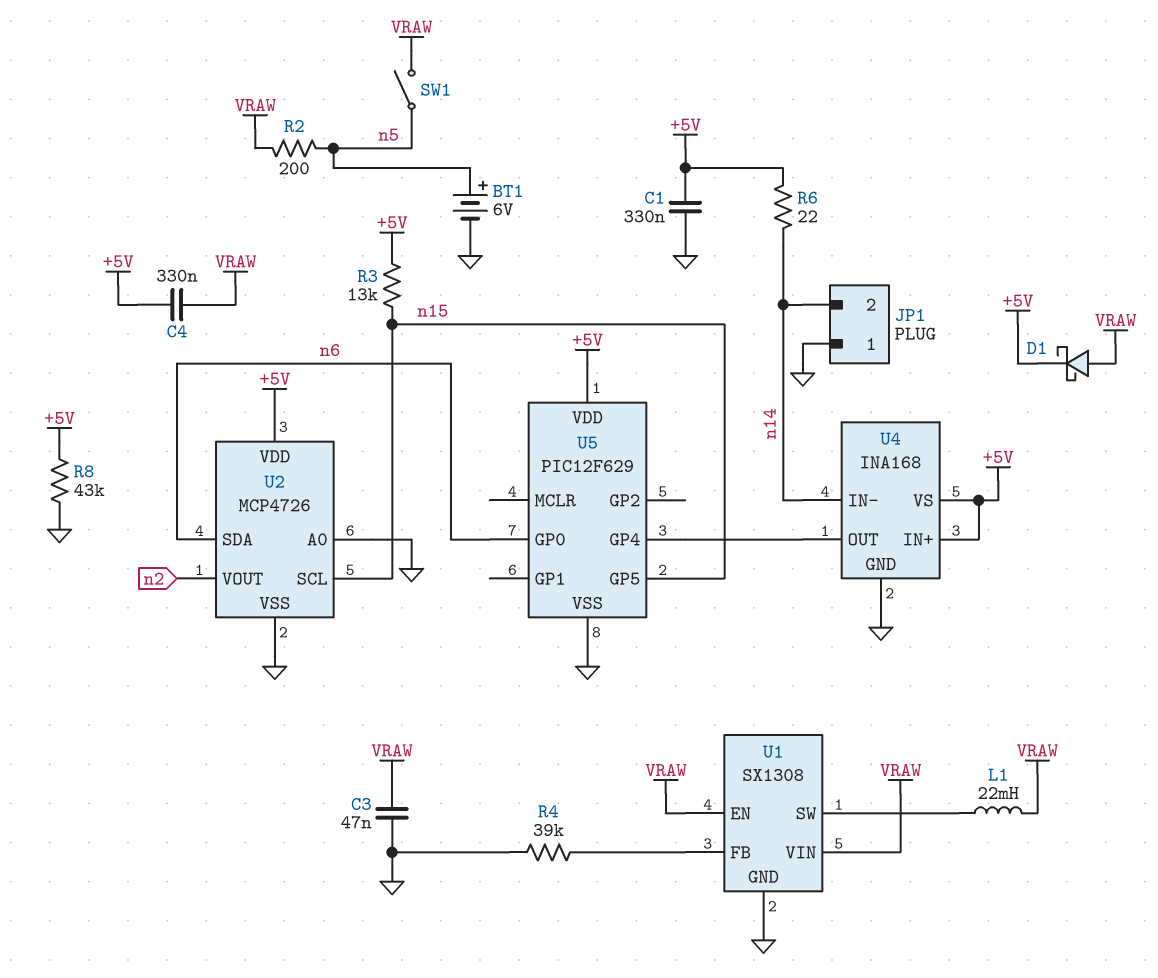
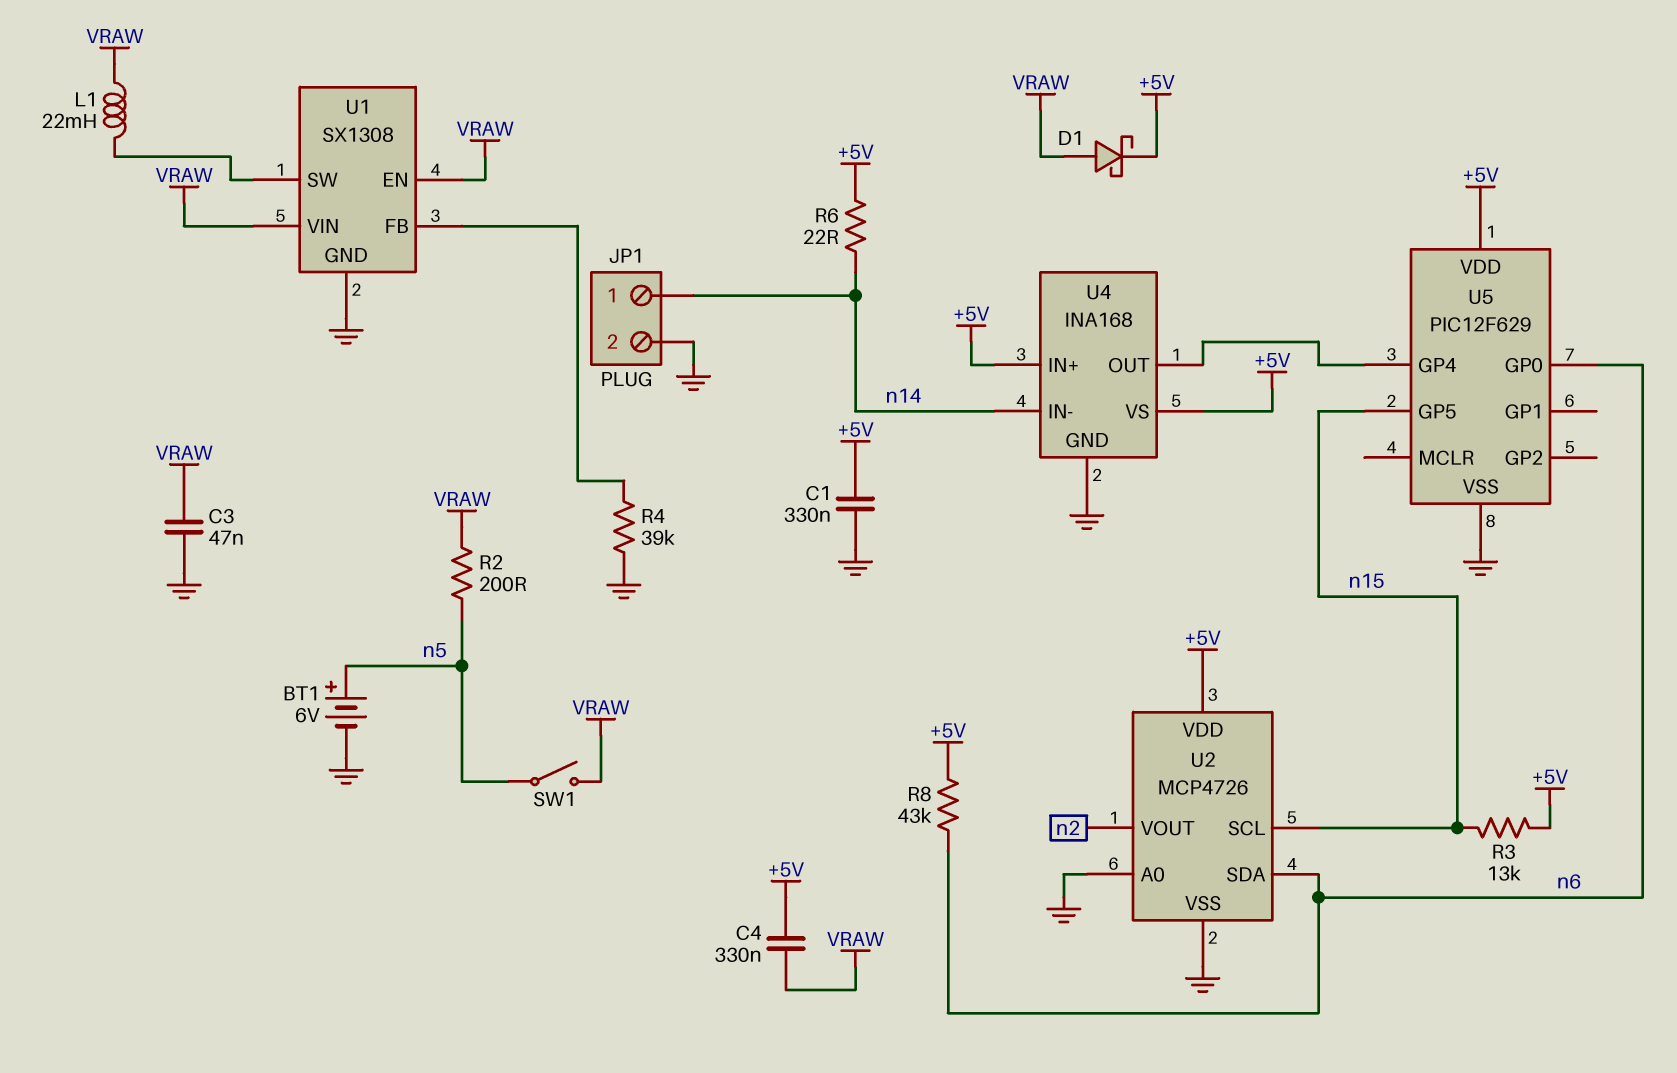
JP1 pin 1: GND -> n14
JP1 pin 2: n14 -> GND
R8: 43k (+5V, GND) -> 43k (+5V, n6)

